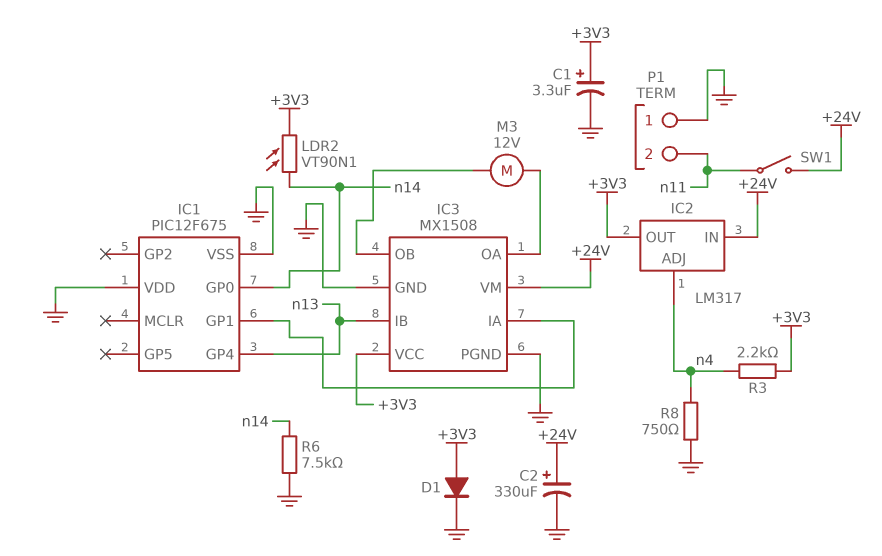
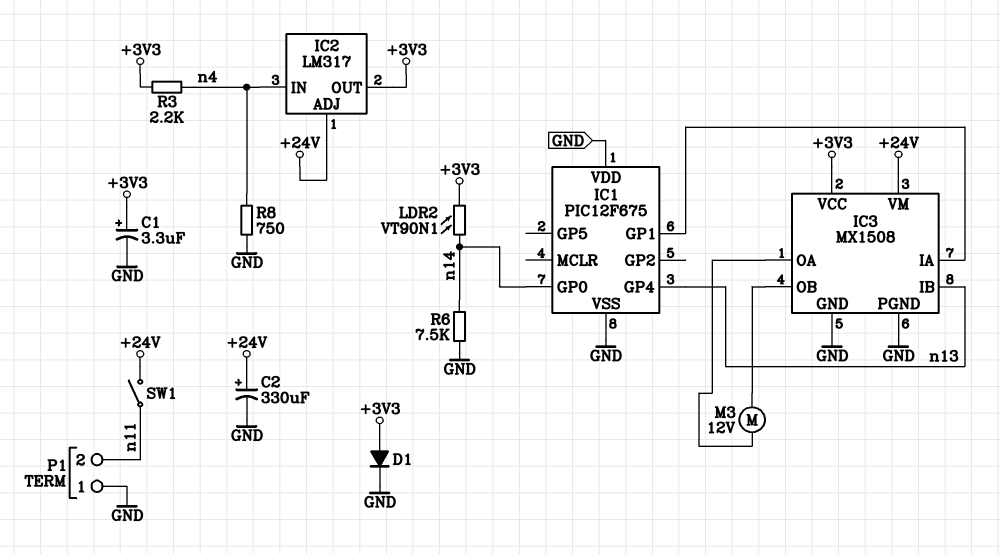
IC2 pin ADJ: n4 -> +24V
IC2 pin IN: +24V -> n4

